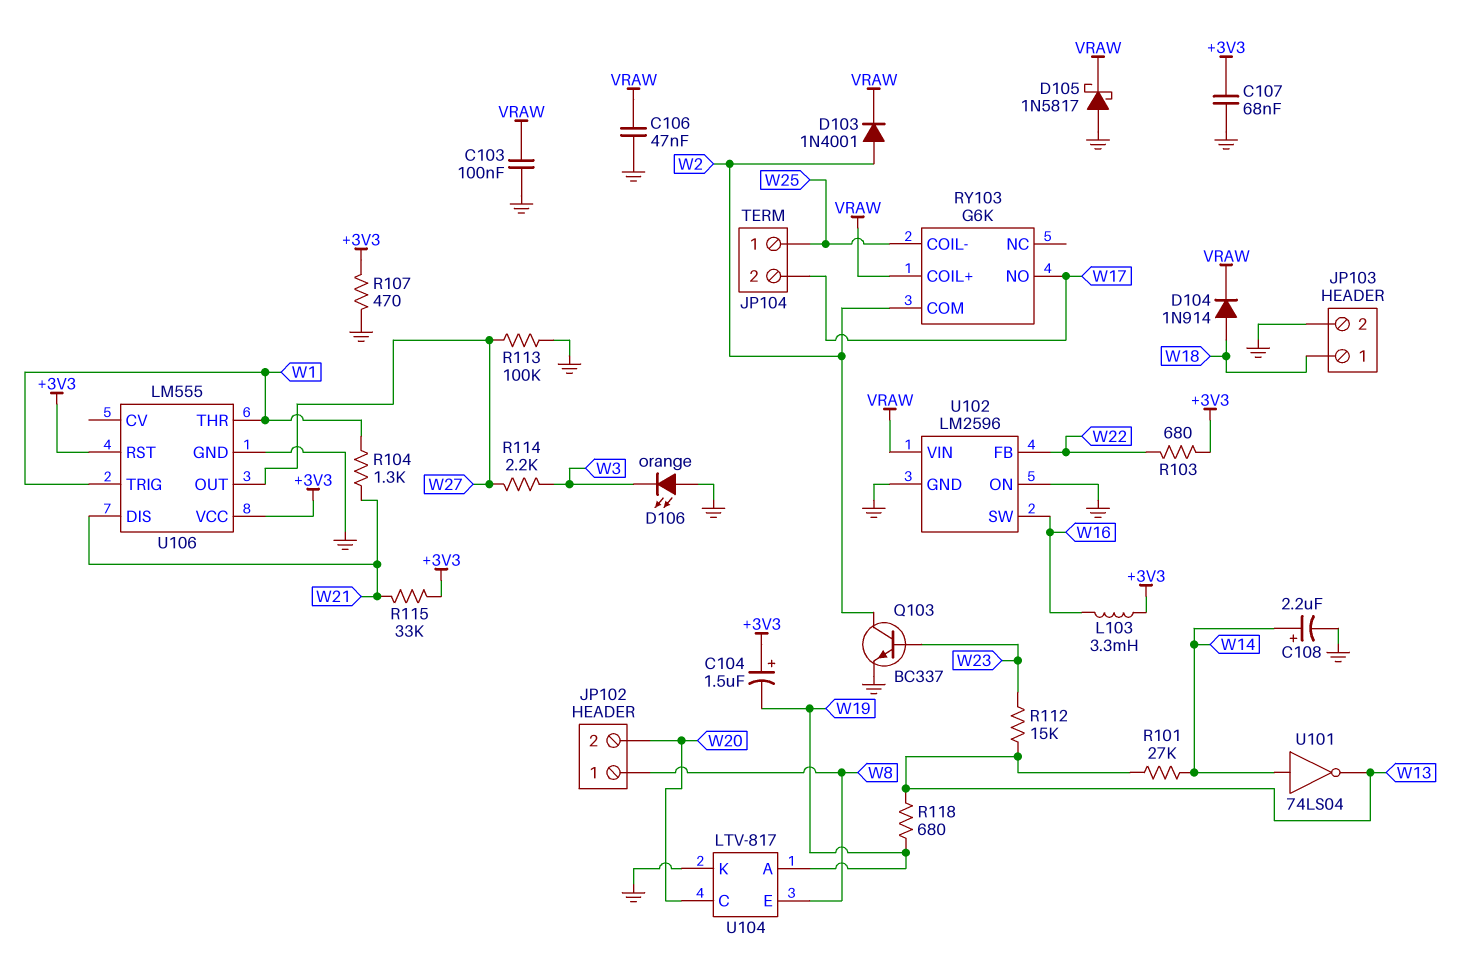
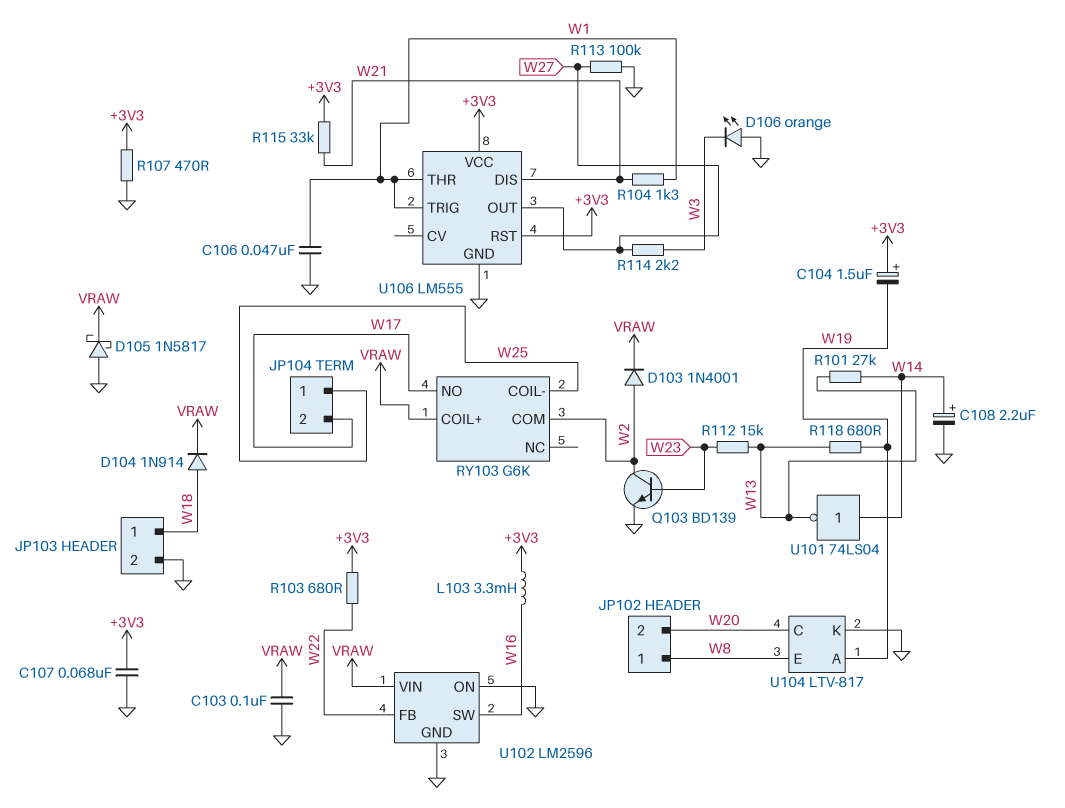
C106: 47nF (GND, VRAW) -> 47nF (GND, W1)
Q103: NPN BC337 (B W23, C W2, E GND) -> NPN BD139 (B W23, C W2, E GND)

